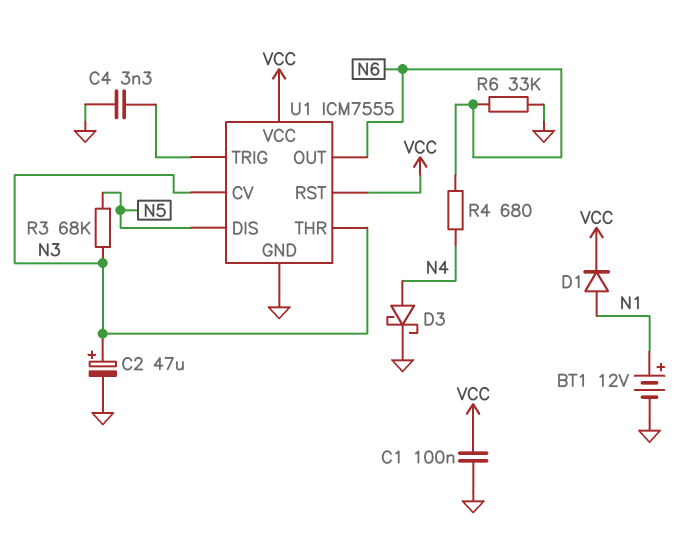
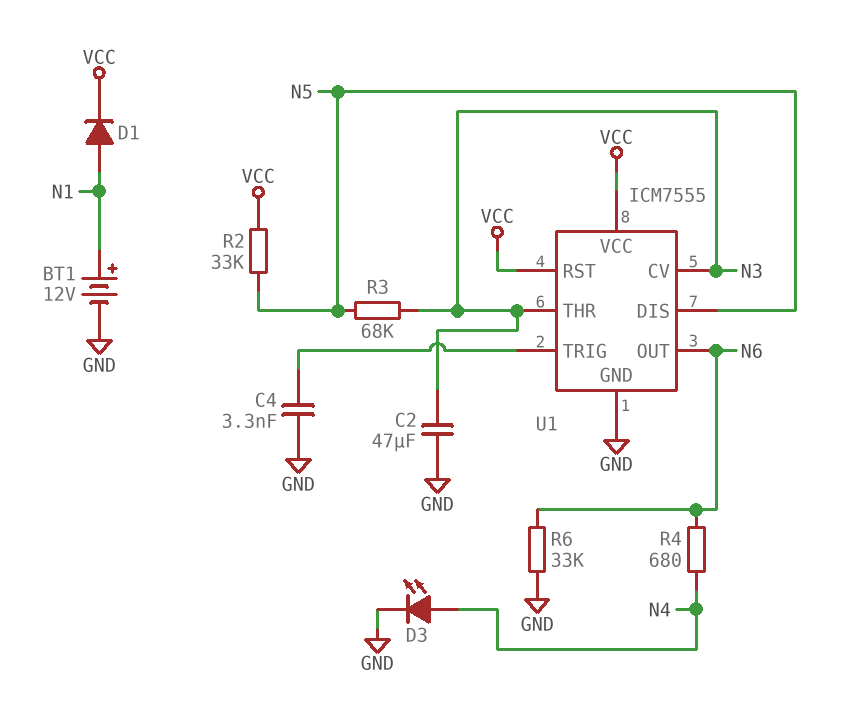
C1: 100nF (GND, VCC) -> none
C2: 47uF (plus N3, minus GND) -> 47uF (GND, N3)
D3: schottky (A N4, K GND) -> LED (A N4, K GND)
R2: none -> 33k (N5, VCC)

